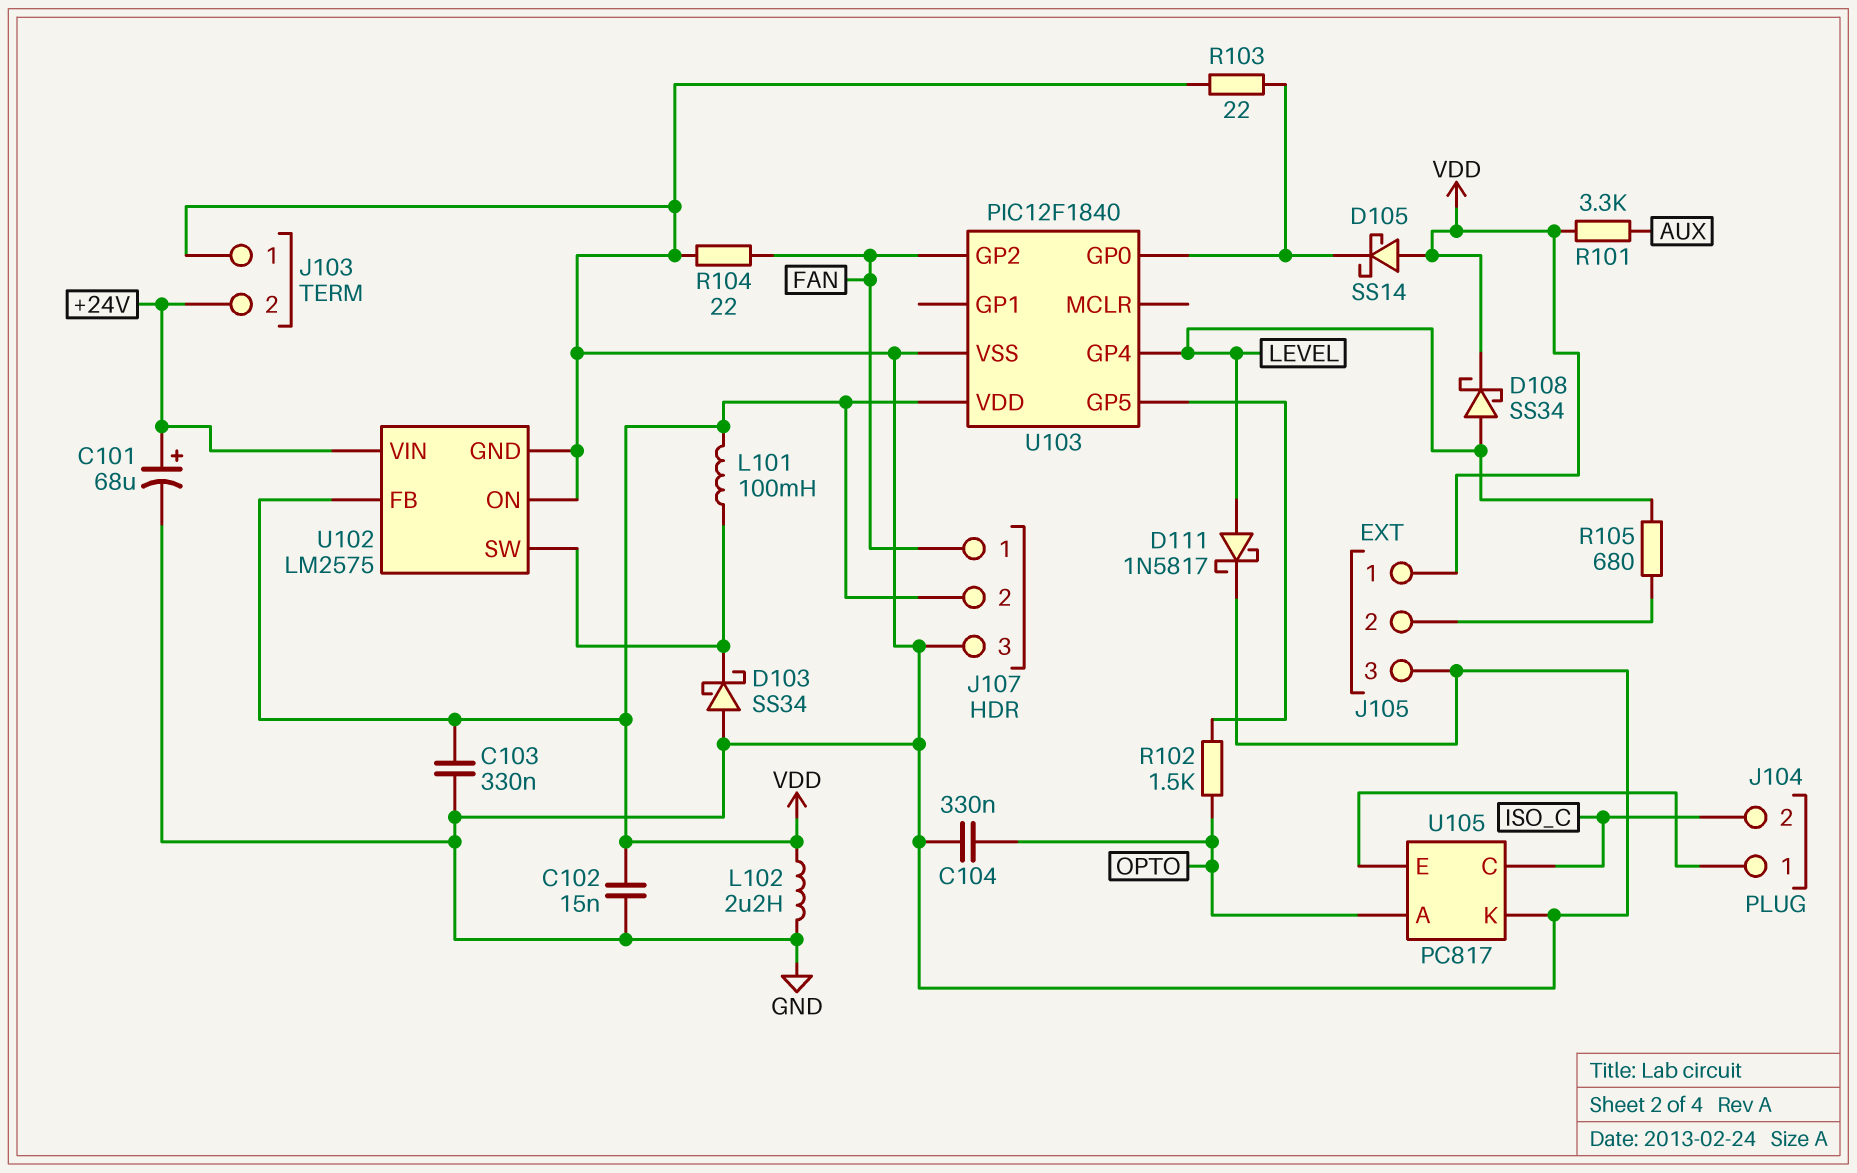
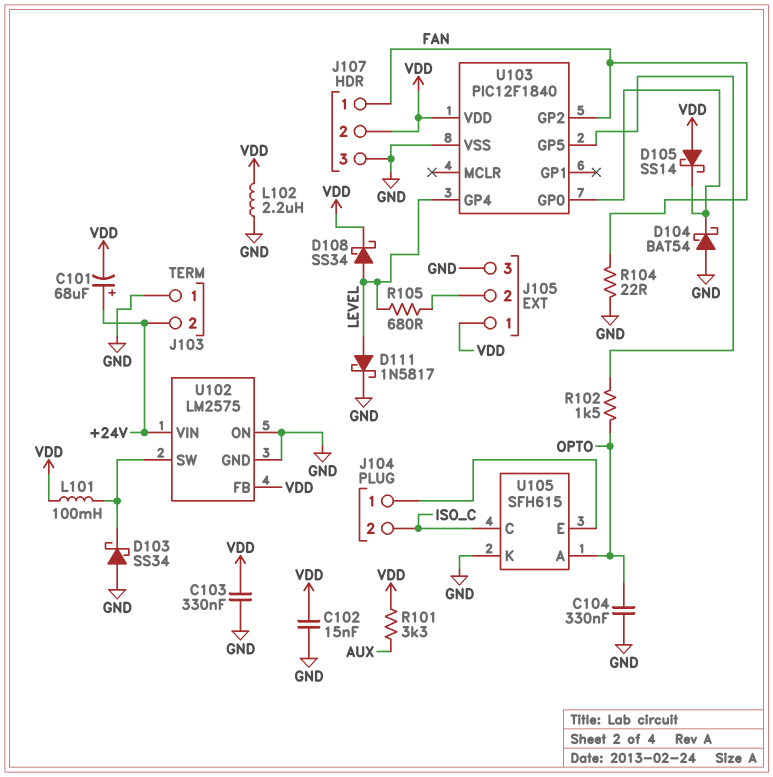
C101: 68uF (plus +24V, minus GND) -> 68uF (plus +24V, minus VDD)
D104: none -> schottky BAT54 (A GND, K U103/GP0)
R103: 22 (GND, U103/GP0) -> none
U105: PC817 -> SFH615

